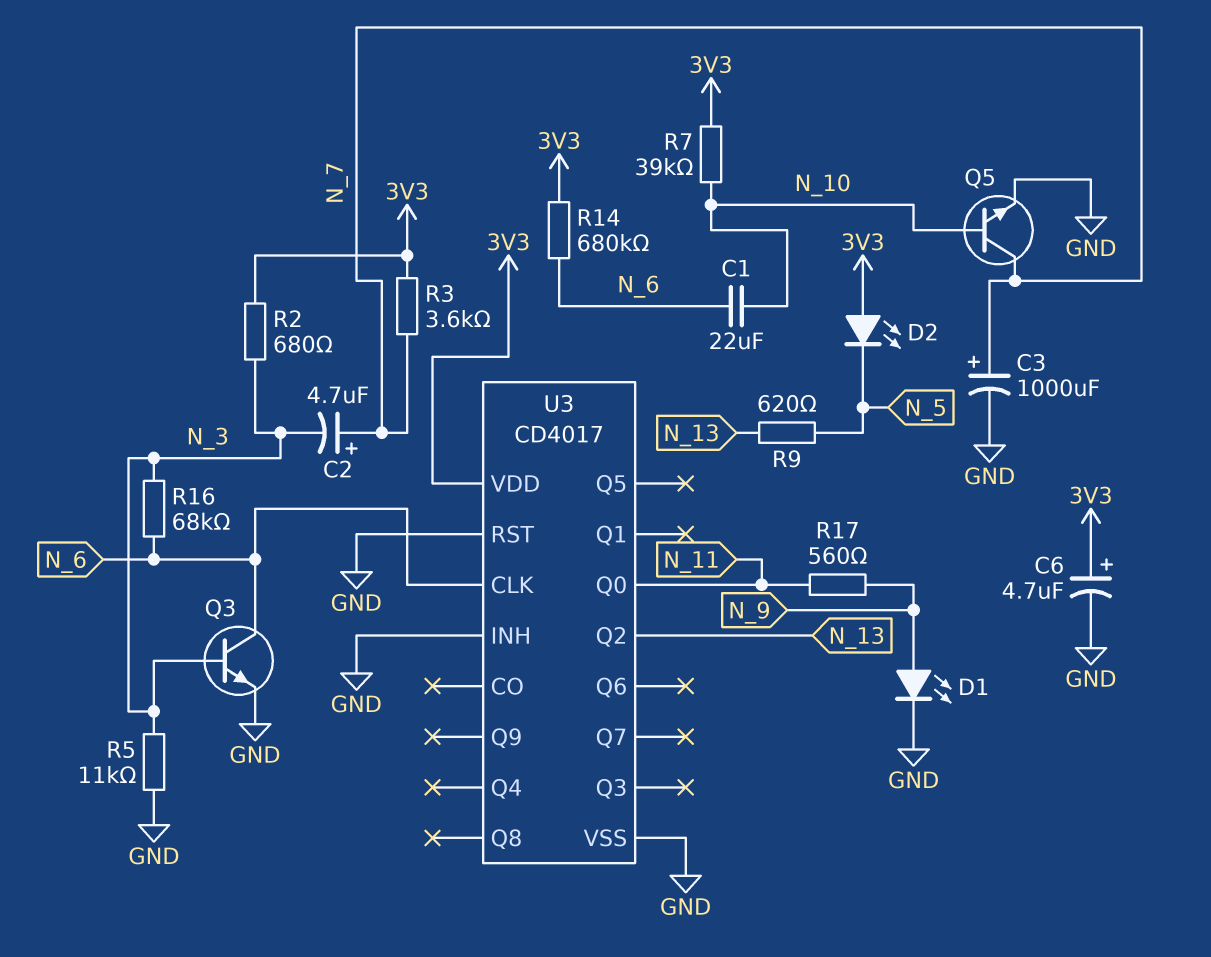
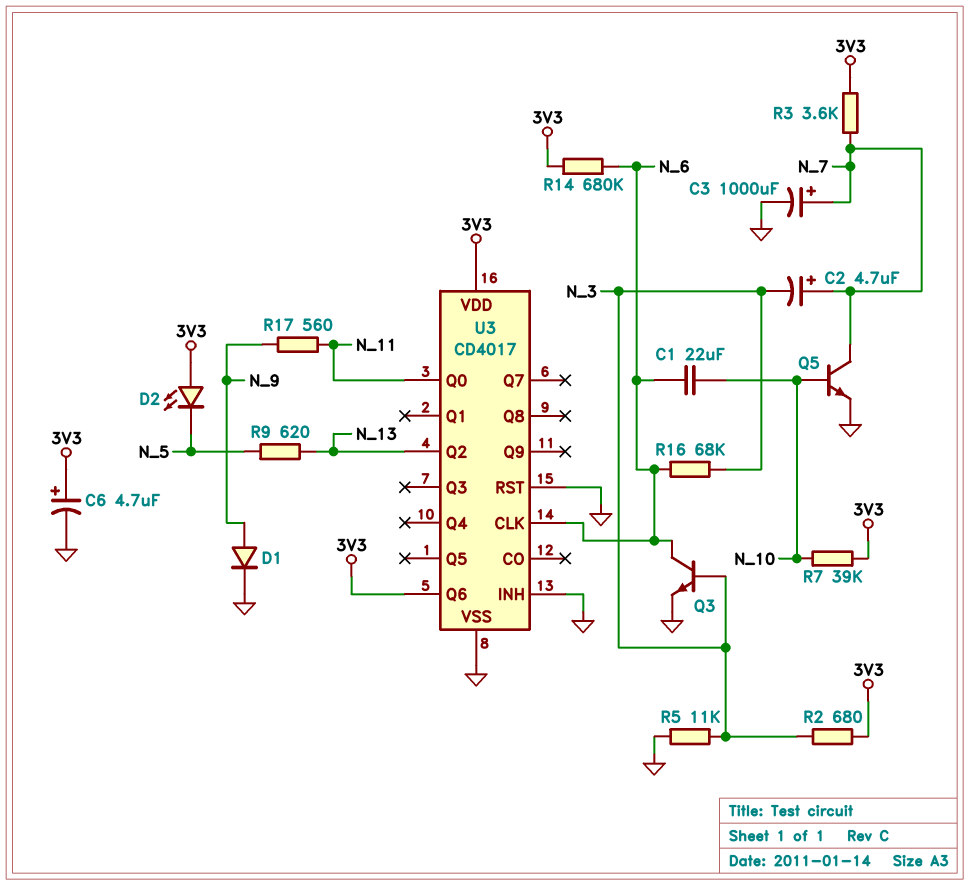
D1: LED (A N_9, K GND) -> diode (A N_9, K GND)
U3 pin Q6: none -> 3V3

